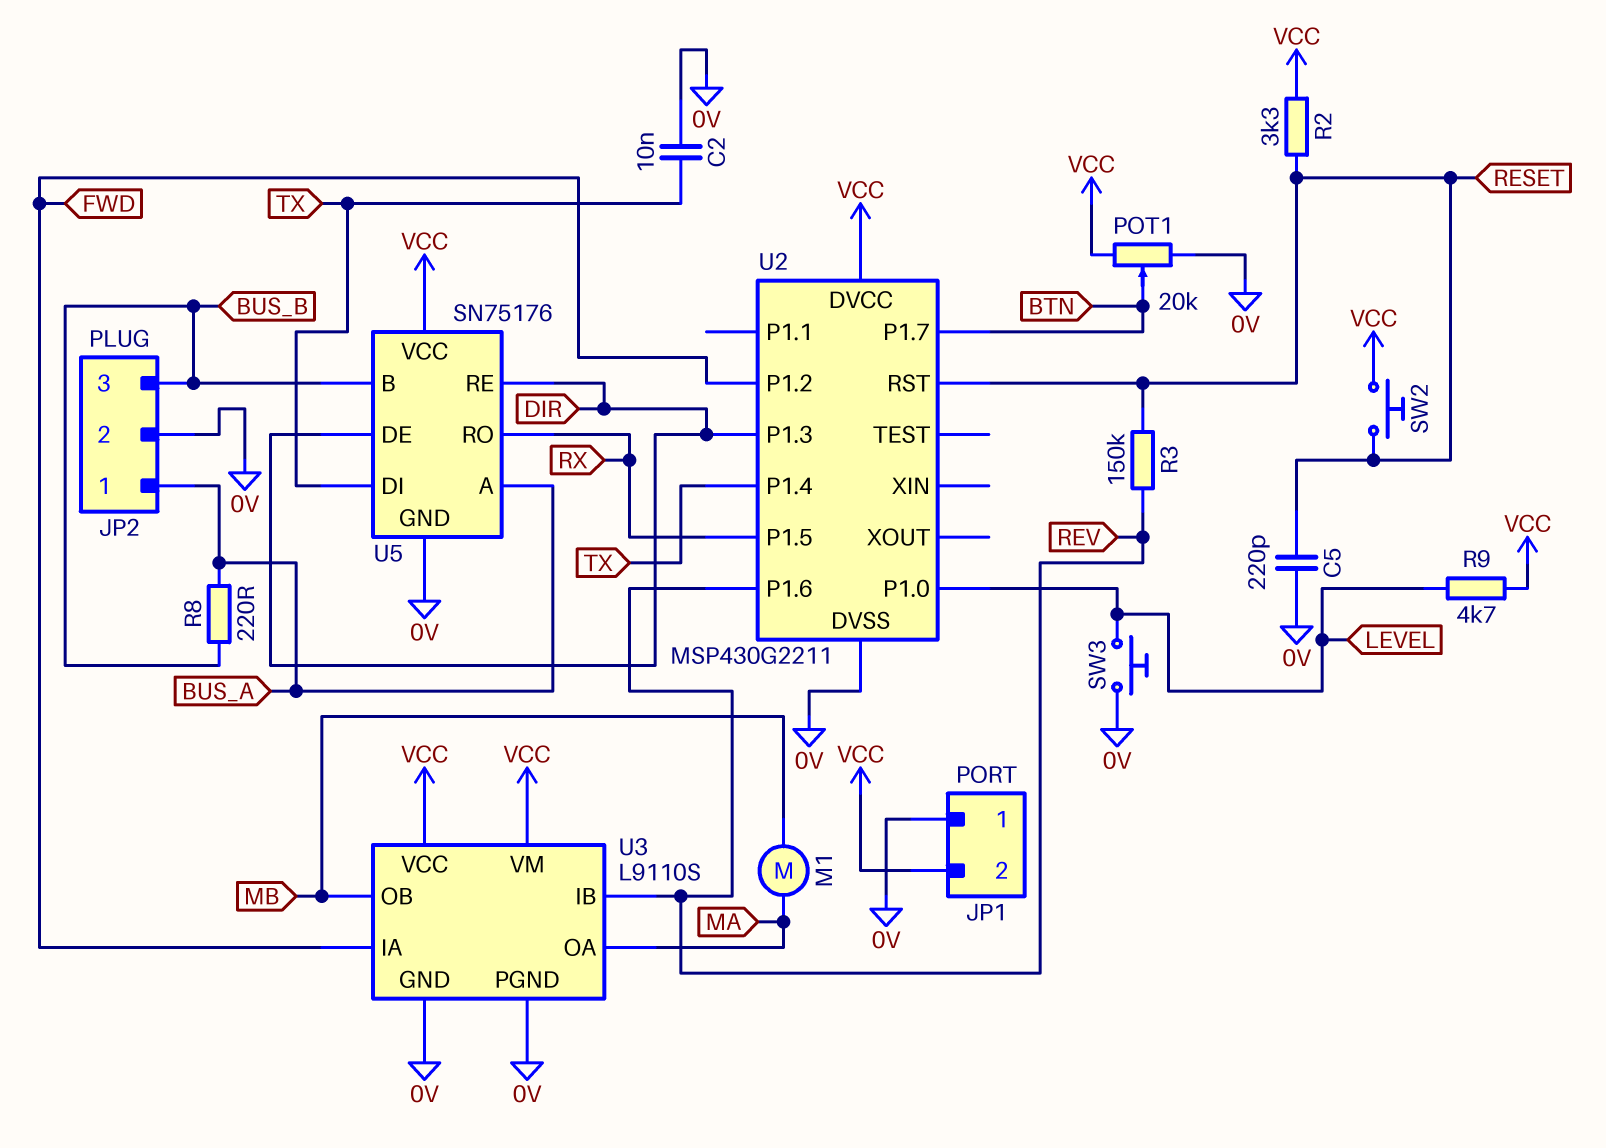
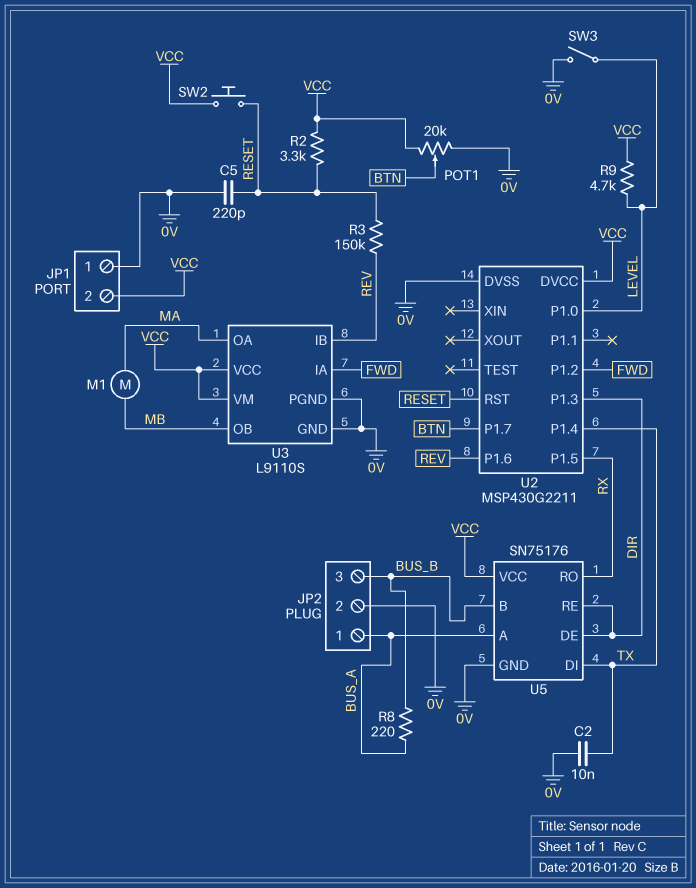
SW3: button (0V, LEVEL) -> switch (0V, LEVEL)

